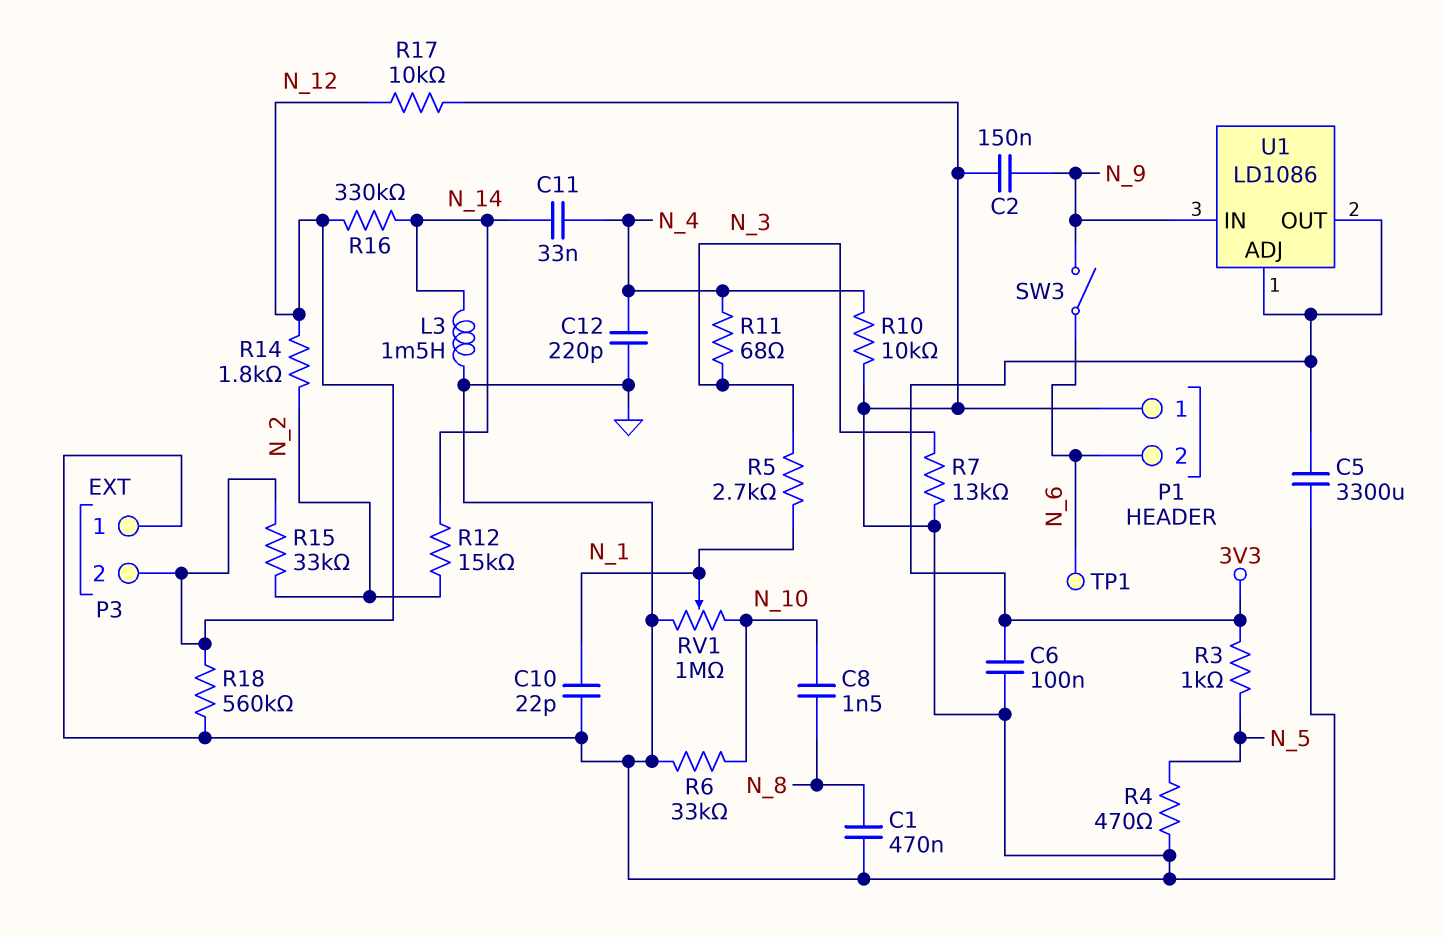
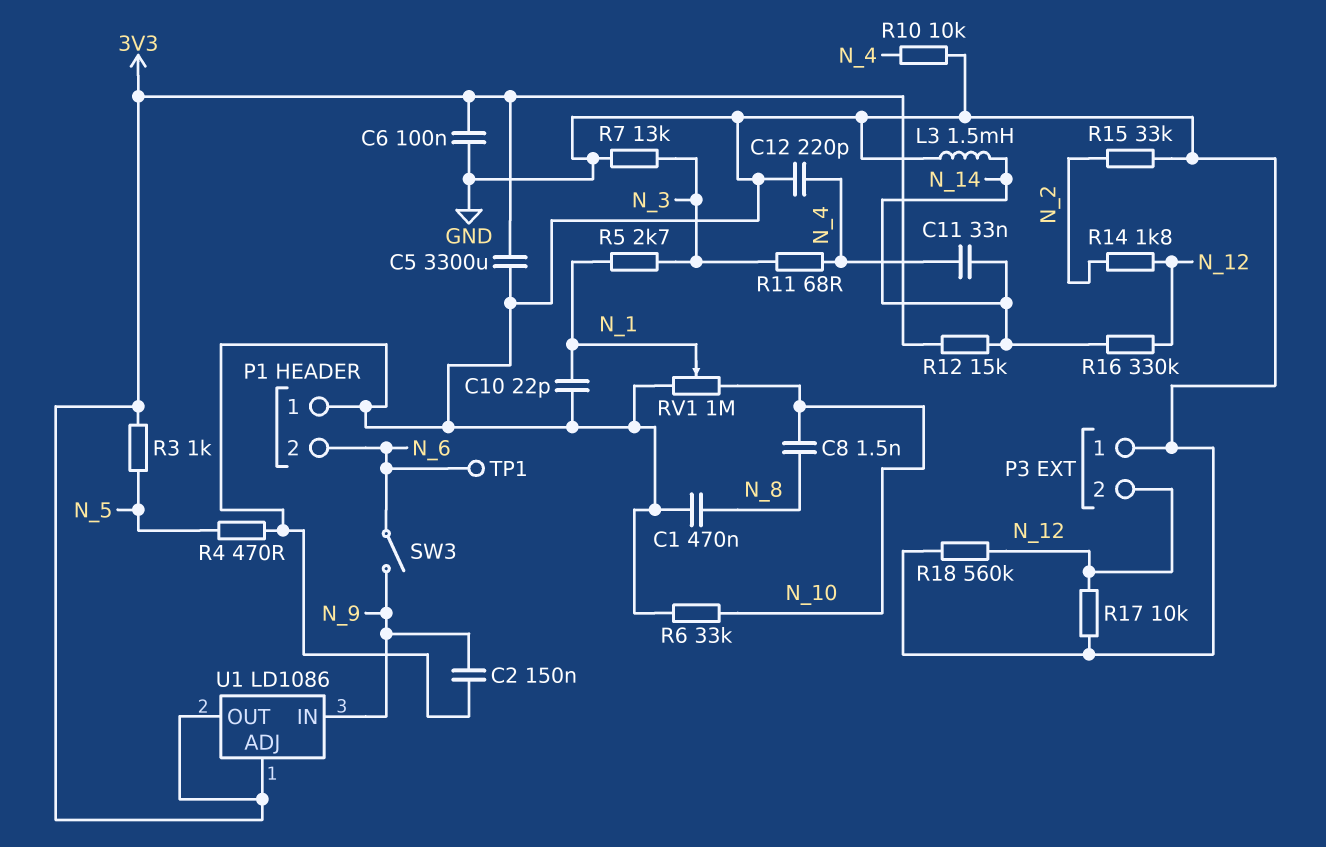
R12: 15k (N_2, N_14) -> 15k (3V3, N_14)
R15: 33k (N_2, N_12) -> 33k (GND, N_2)

